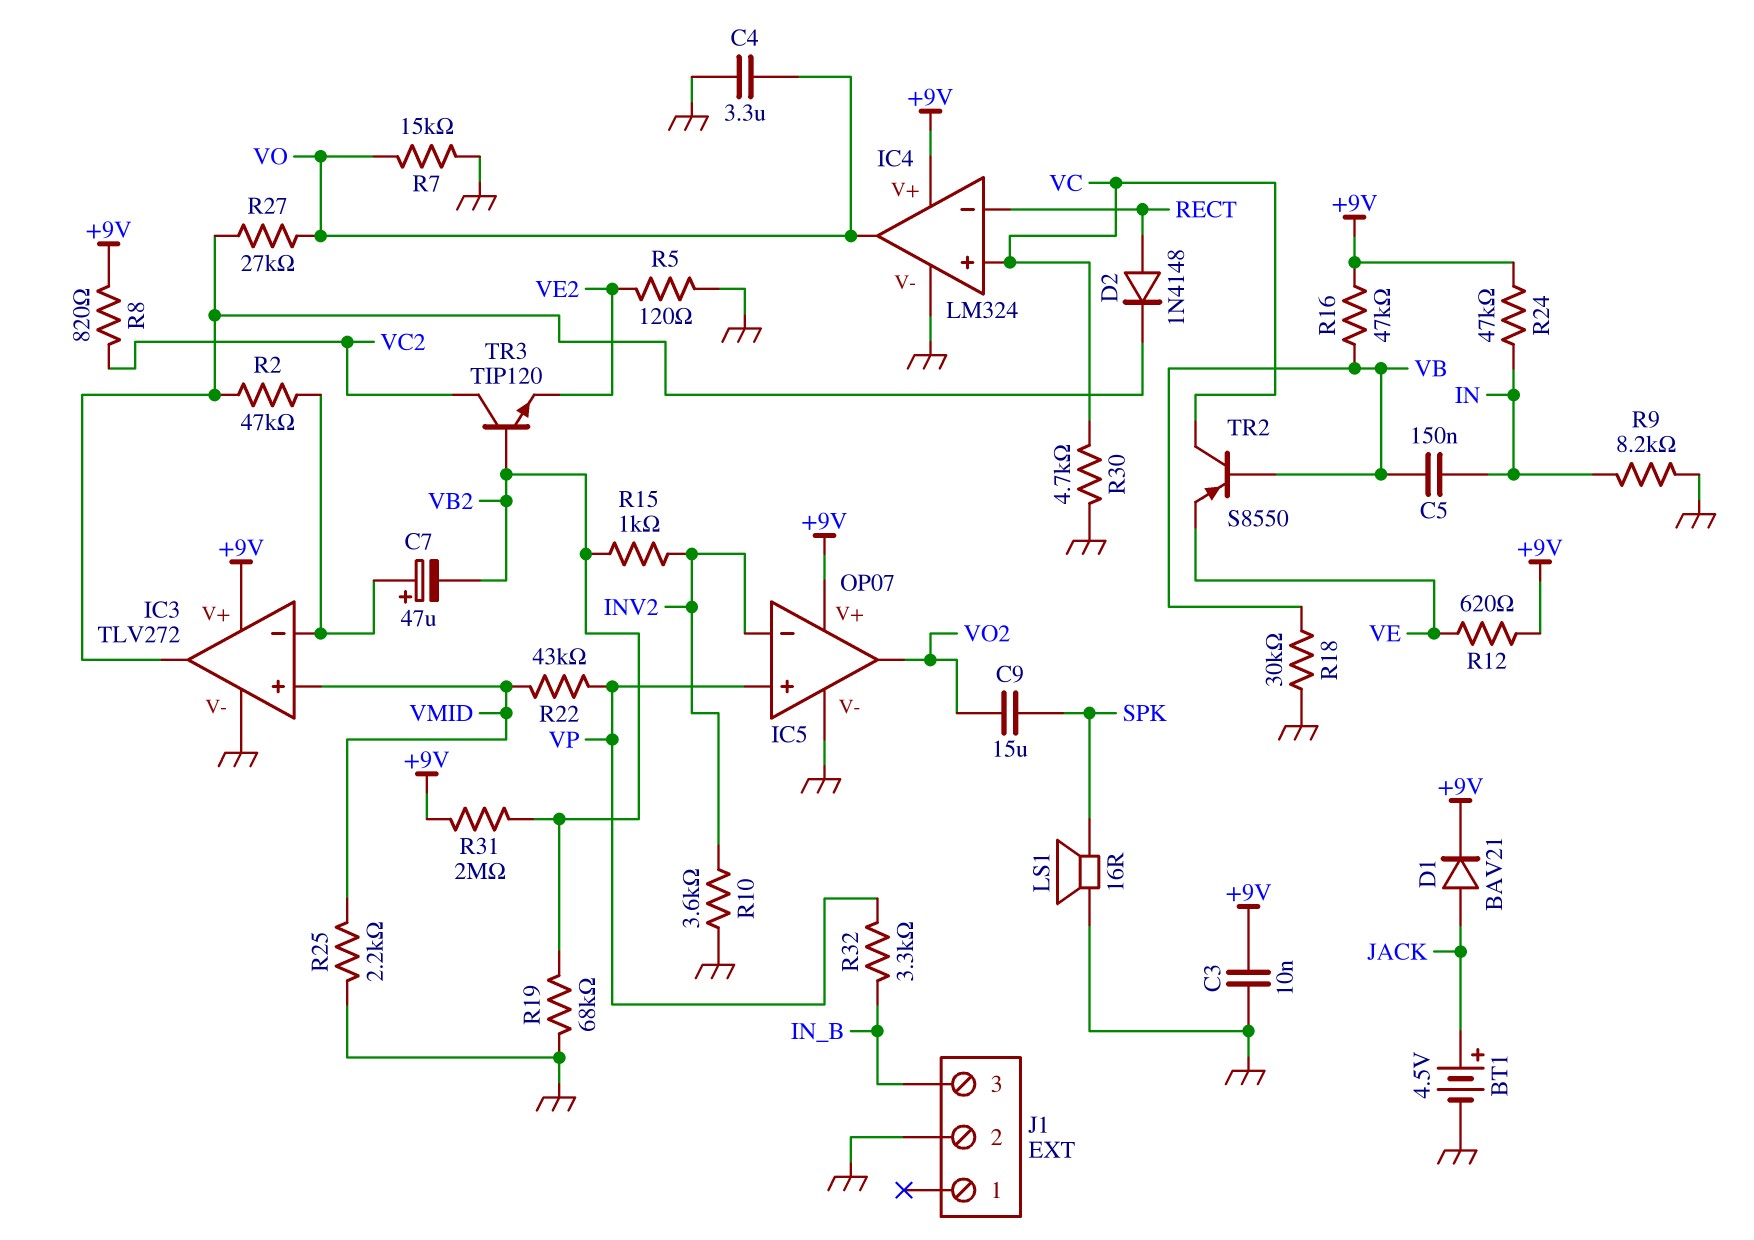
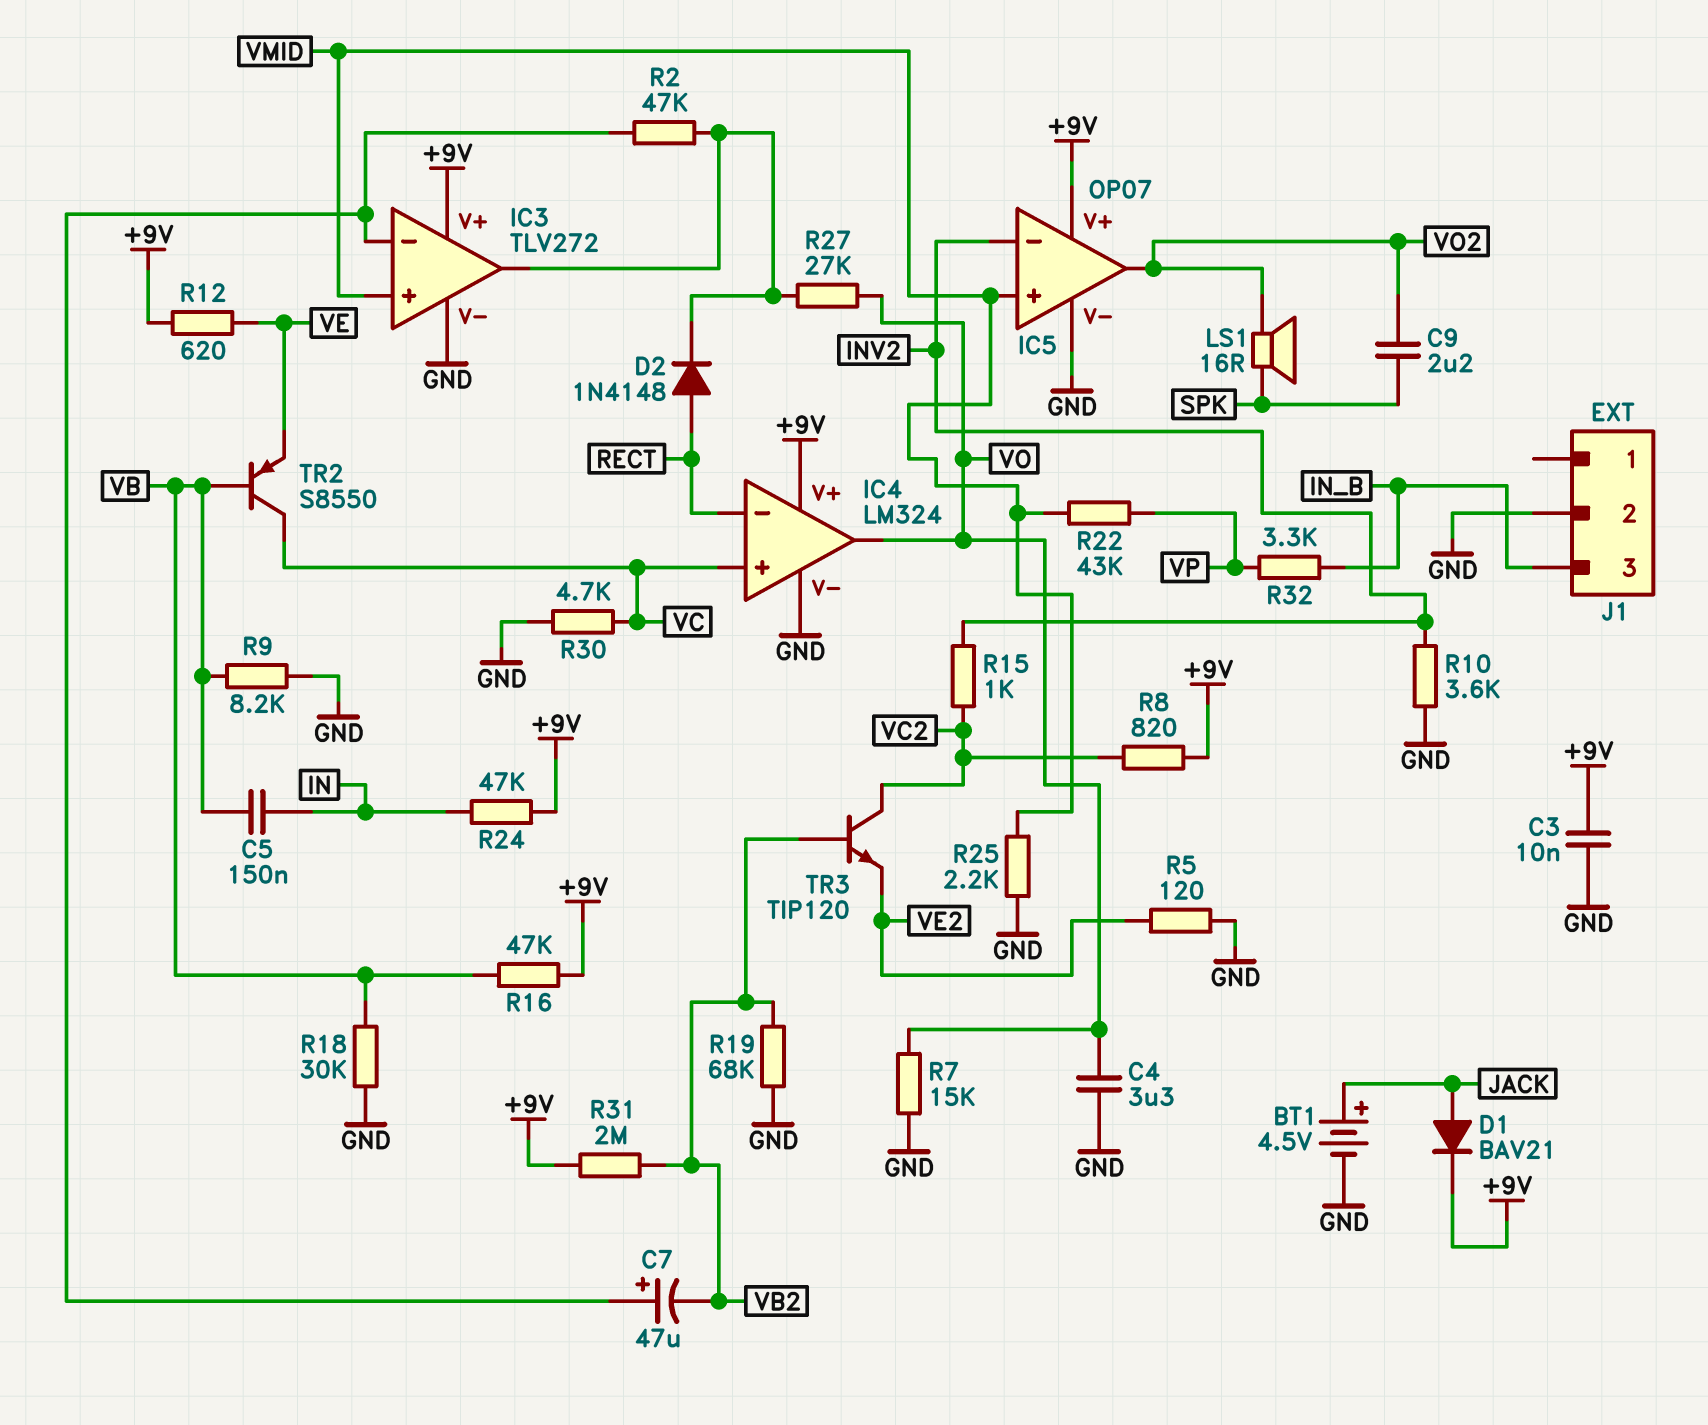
C9: 15uF (SPK, VO2) -> 2.2uF (SPK, VO2)
IC5 pin in+: VP -> VMID
LS1: speaker 16R (GND, SPK) -> speaker 16R (SPK, VO2)
R9: 8.2k (GND, IN) -> 8.2k (GND, VB)
R15: 1k (INV2, VB2) -> 1k (INV2, VC2)

